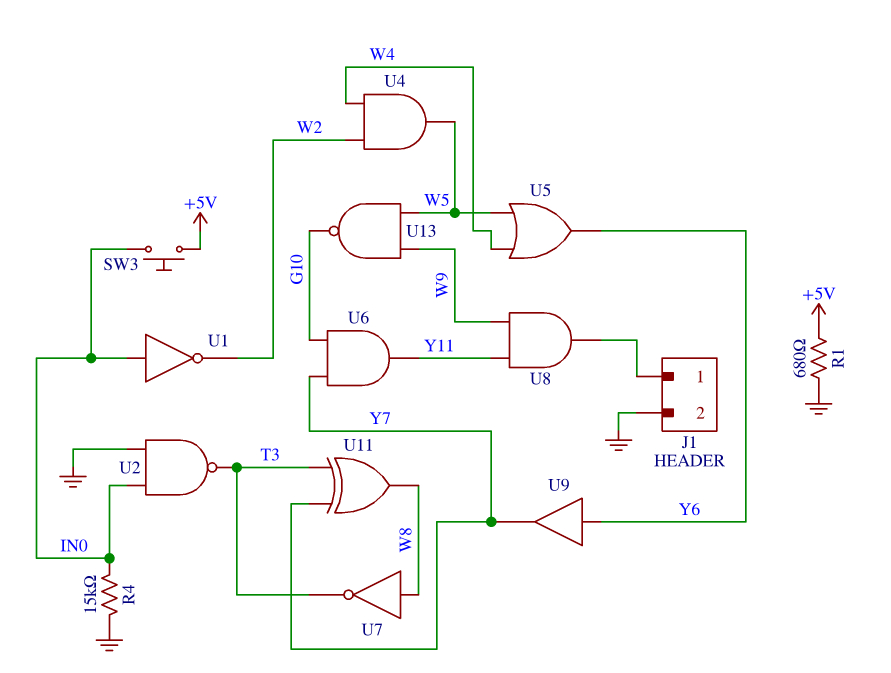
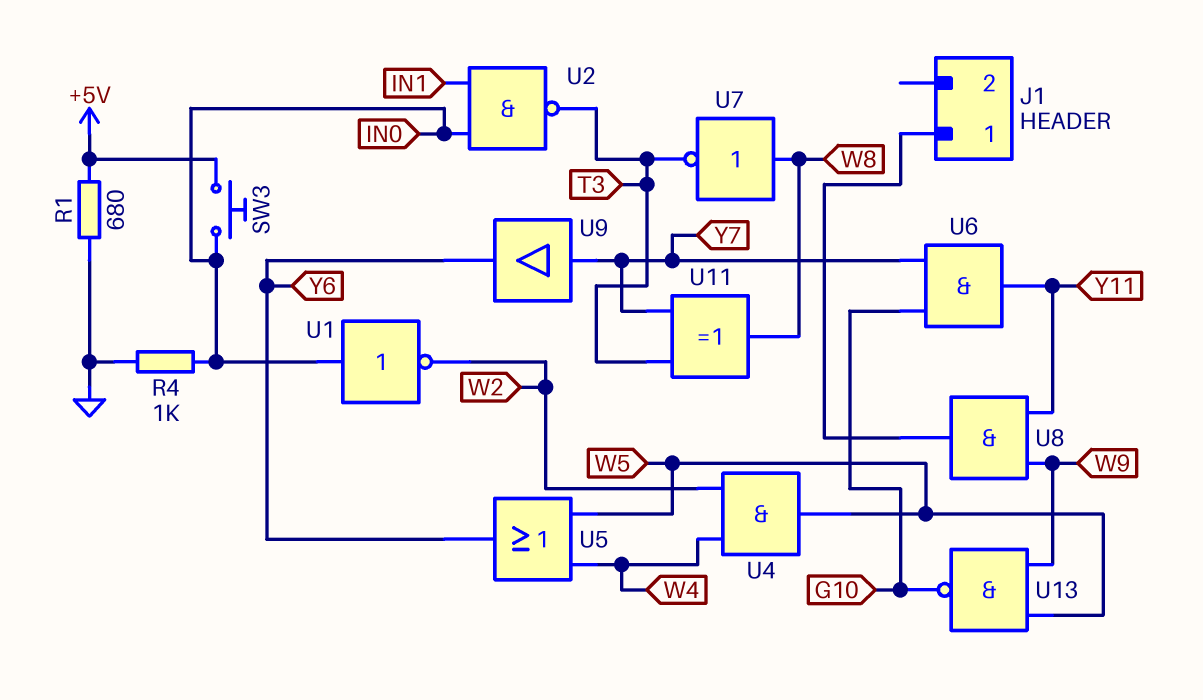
J1 pin 2: GND -> none
R4: 15k (GND, IN0) -> 1k (GND, IN0)
U2: NAND (in GND, in IN0, out T3) -> NAND (in IN0, in IN1, out T3)
U9: buffer (in Y6, out Y7) -> buffer (in Y7, out Y6)

